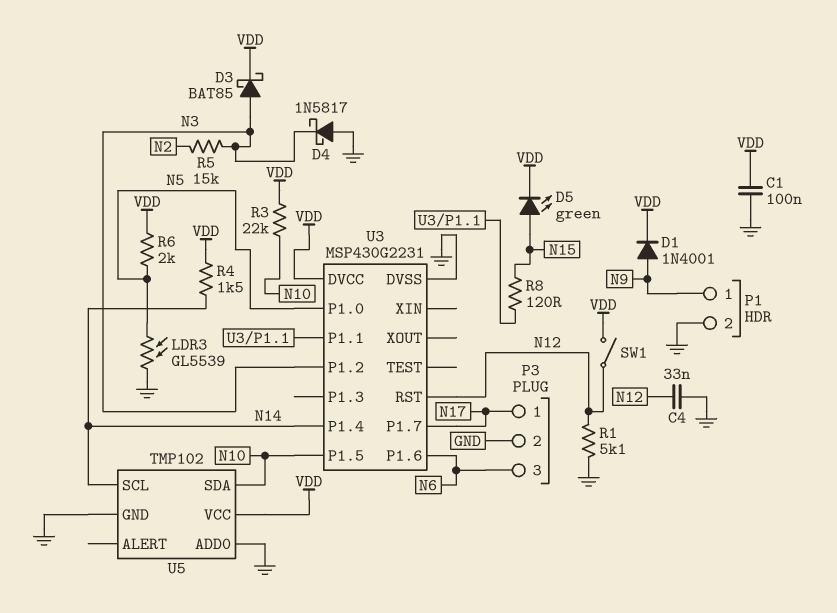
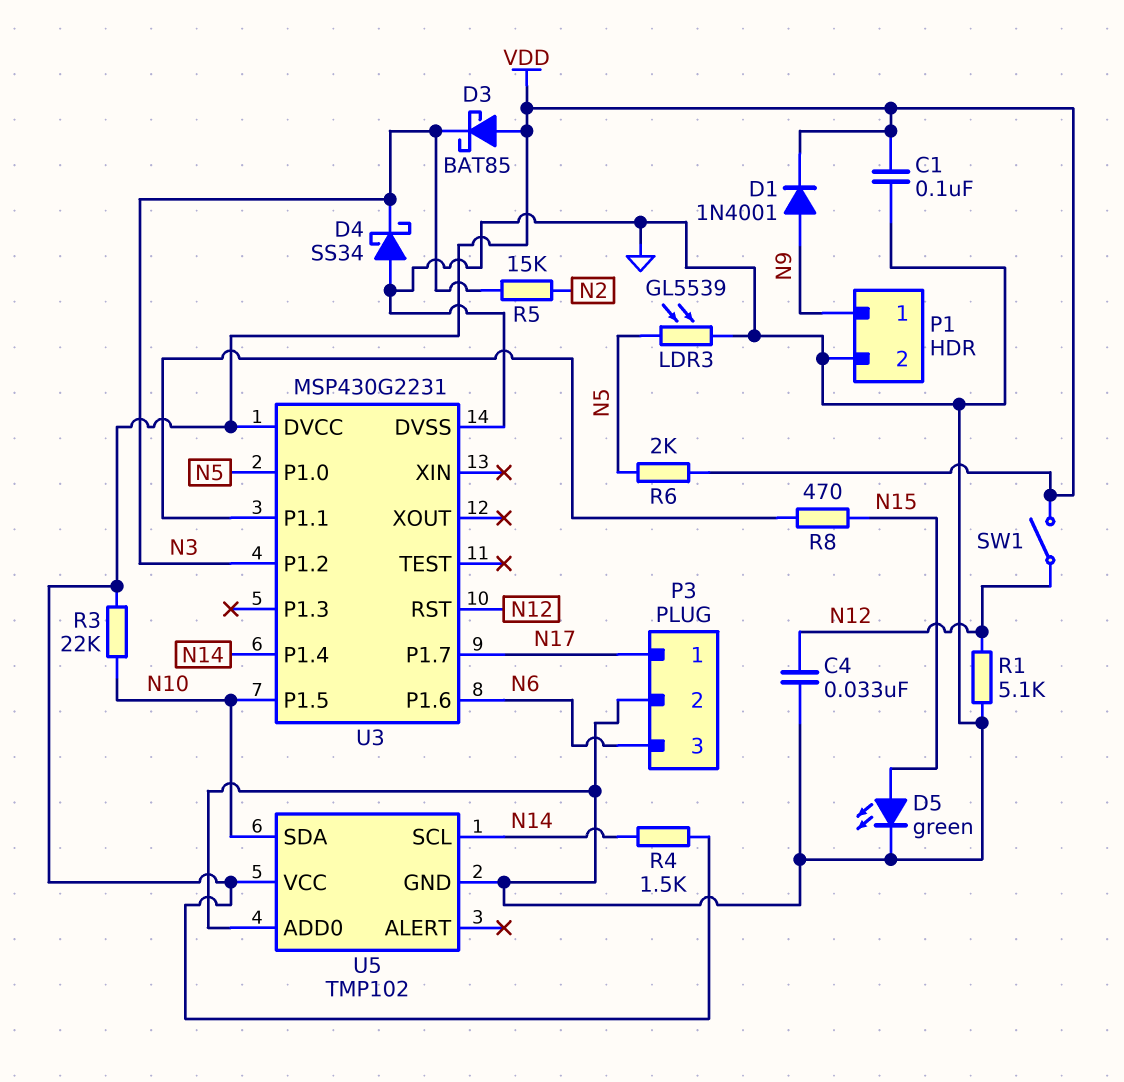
D3: schottky BAT85 (A N3, K VDD) -> schottky BAT85 (A VDD, K N3)
D4: schottky 1N5817 (A GND, K N3) -> schottky SS34 (A GND, K N3)
D5: LED green (A N15, K VDD) -> LED green (A N15, K GND)
R8: 120 (N15, U3/P1.1) -> 470 (N15, U3/P1.1)

